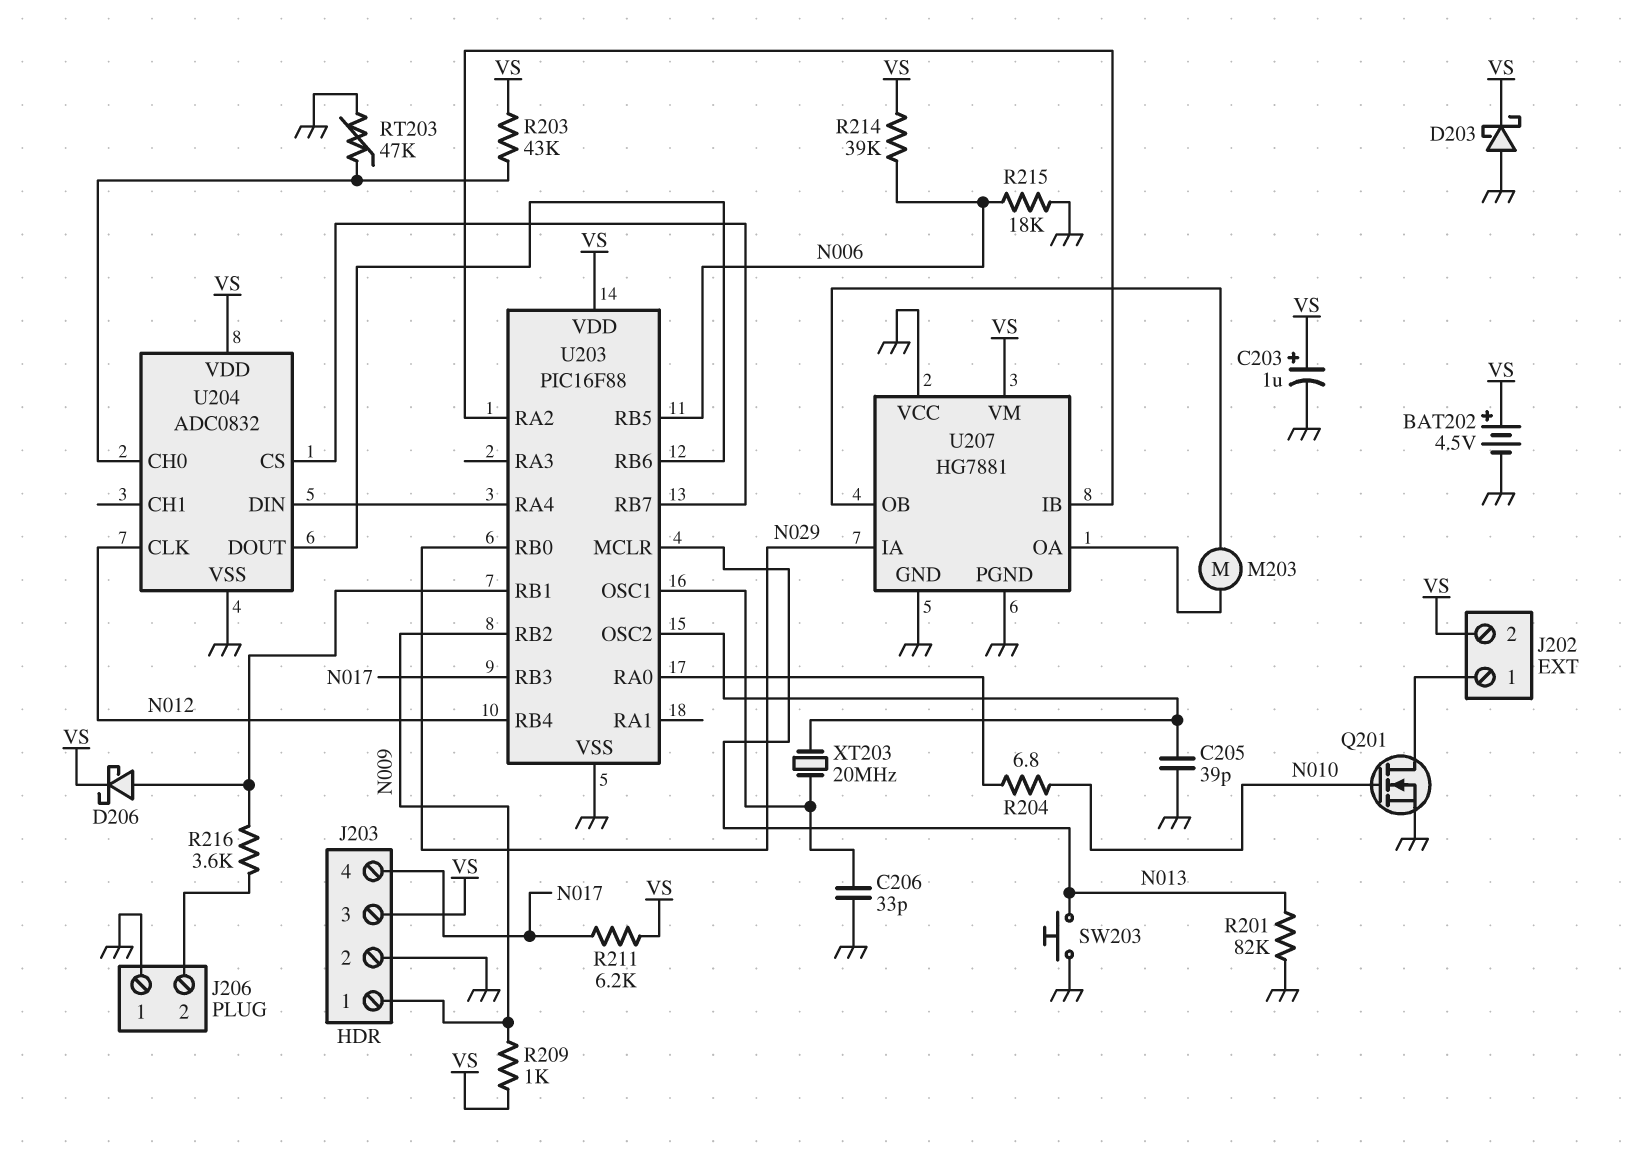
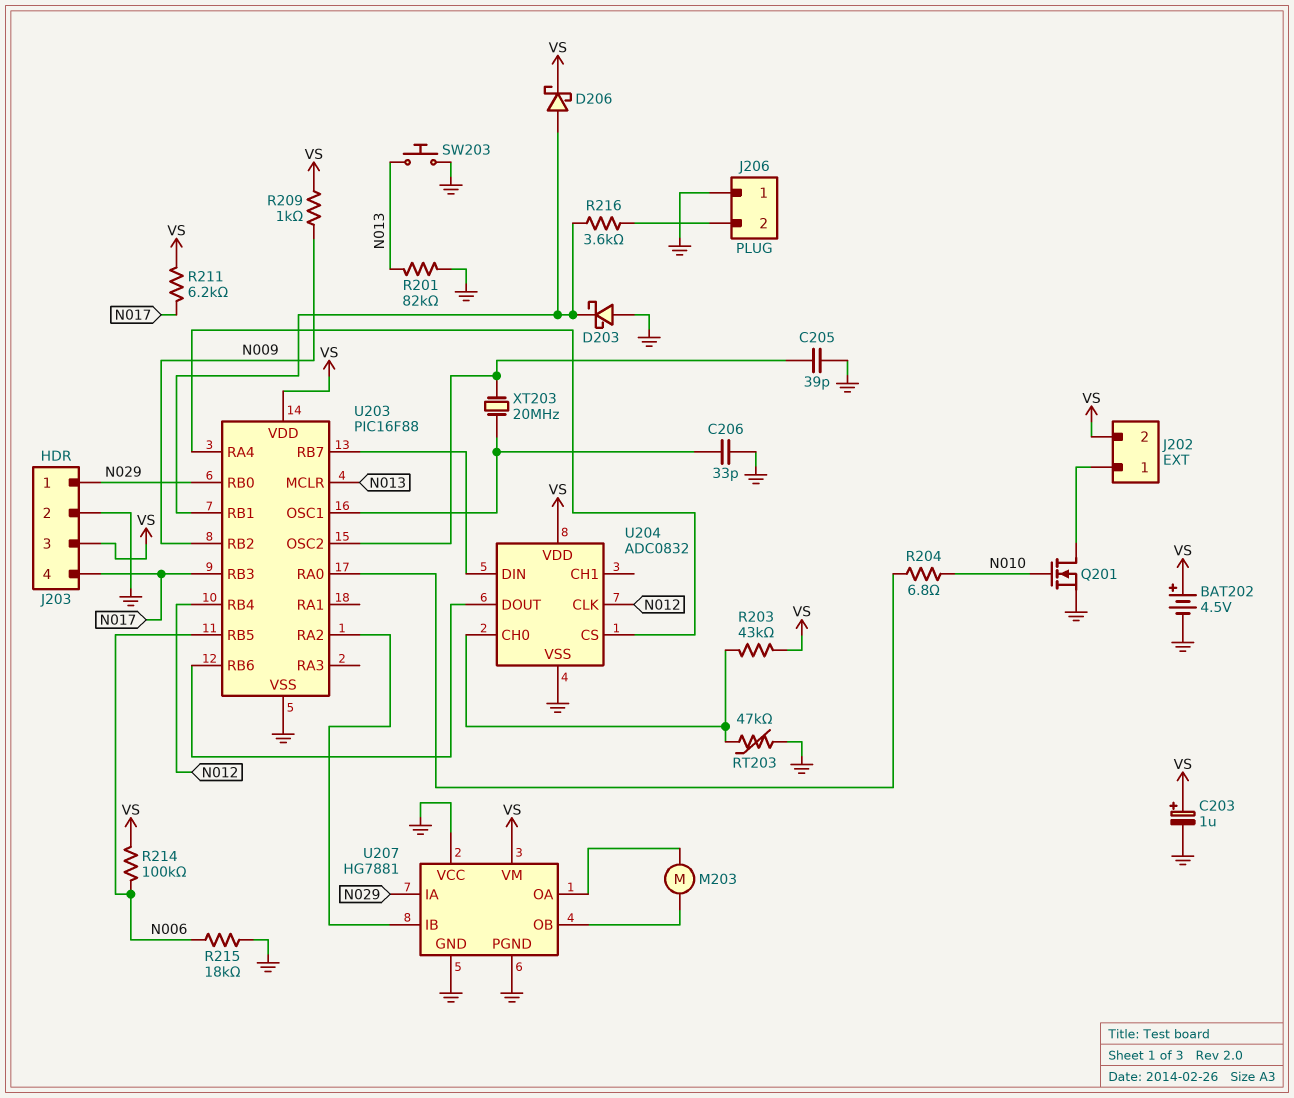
D203: schottky (A GND, K VS) -> schottky (A GND, K U203/RB1)
J203 pin 1: N009 -> N029
R214: 39k (N006, VS) -> 100k (N006, VS)
U204 pin CS: U203/RB7 -> U203/RA4
U204 pin DIN: U203/RA4 -> U203/RB7

